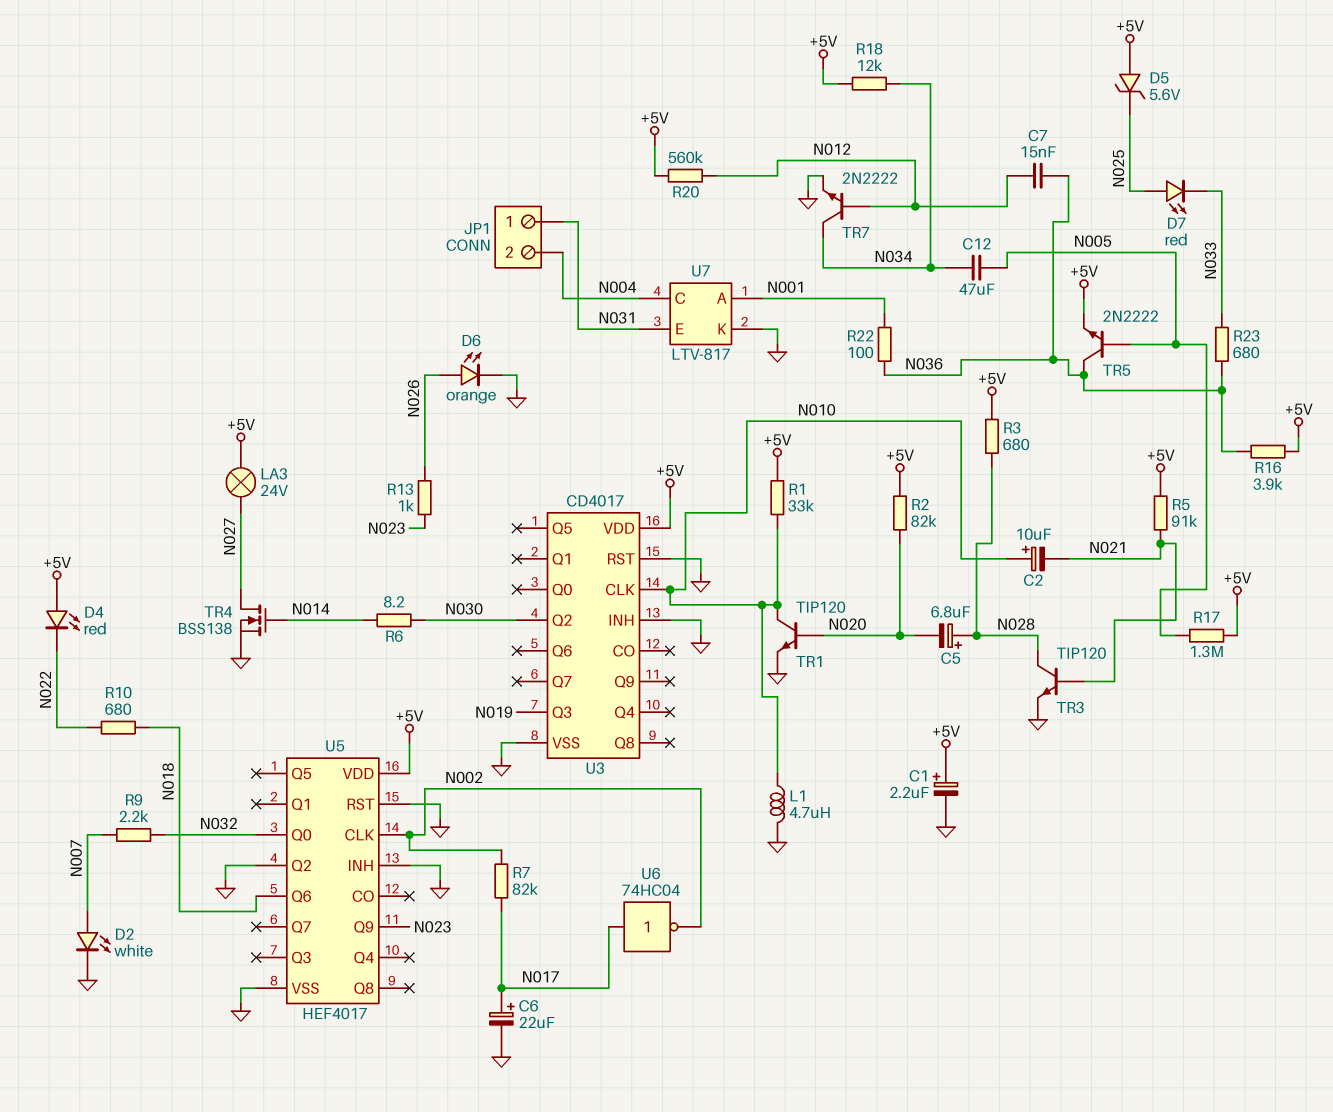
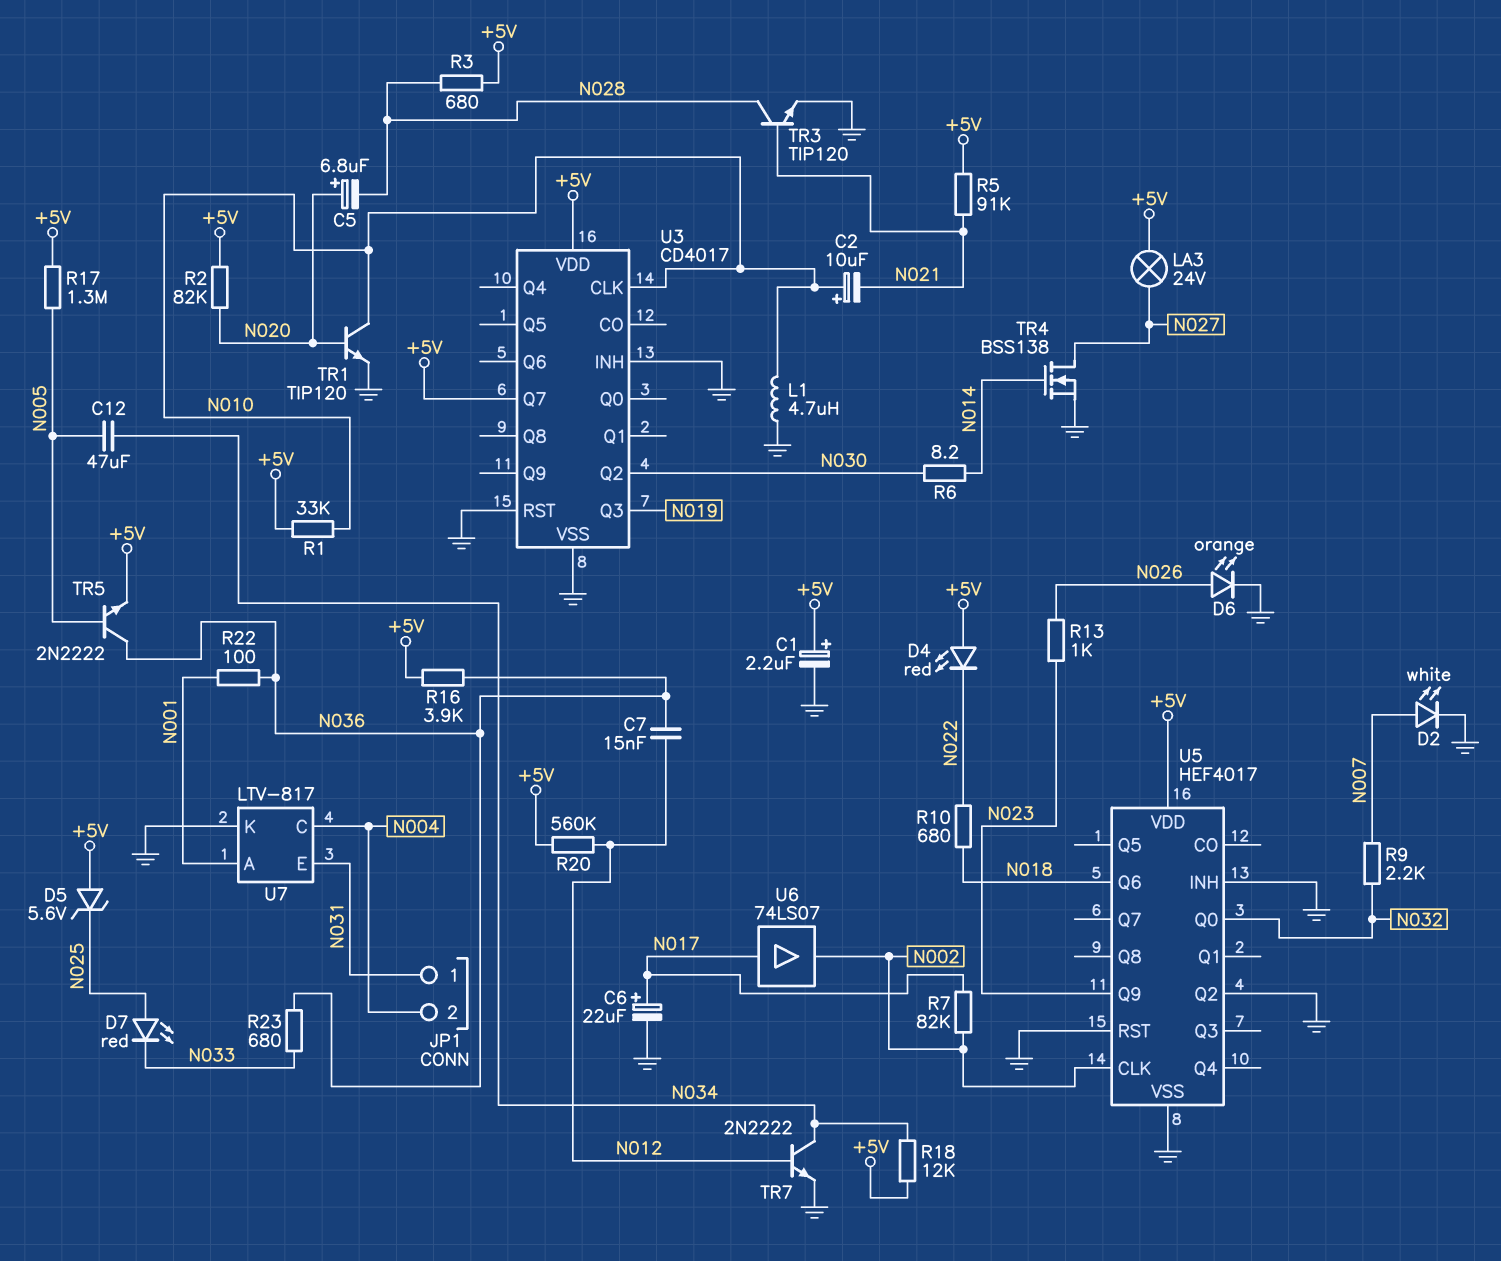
C5: 6.8uF (plus N028, minus N020) -> 6.8uF (plus N020, minus N028)
U3 pin Q7: none -> +5V
U6: NOT 74HC04 (in N017, out N002) -> buffer 74LS07 (in N017, out N002)

